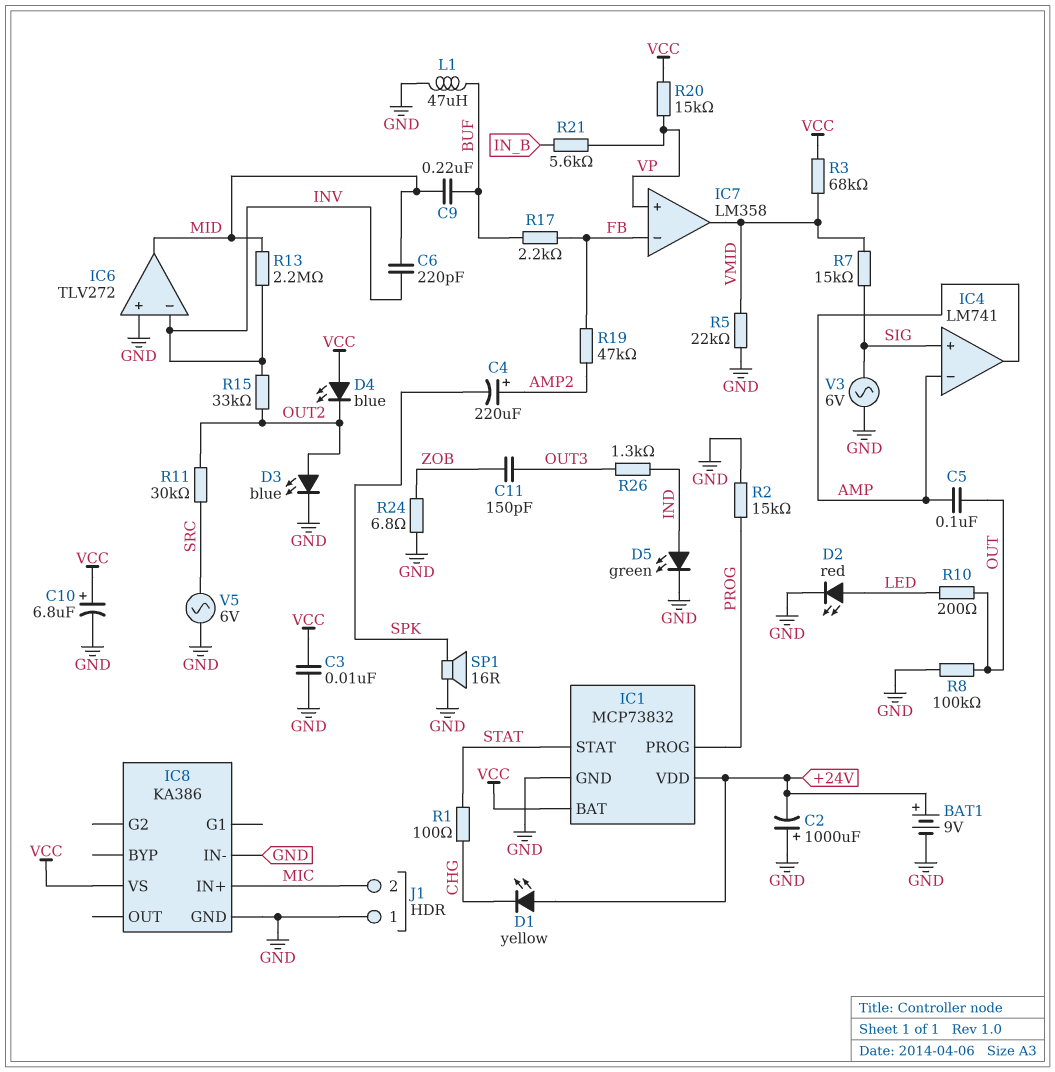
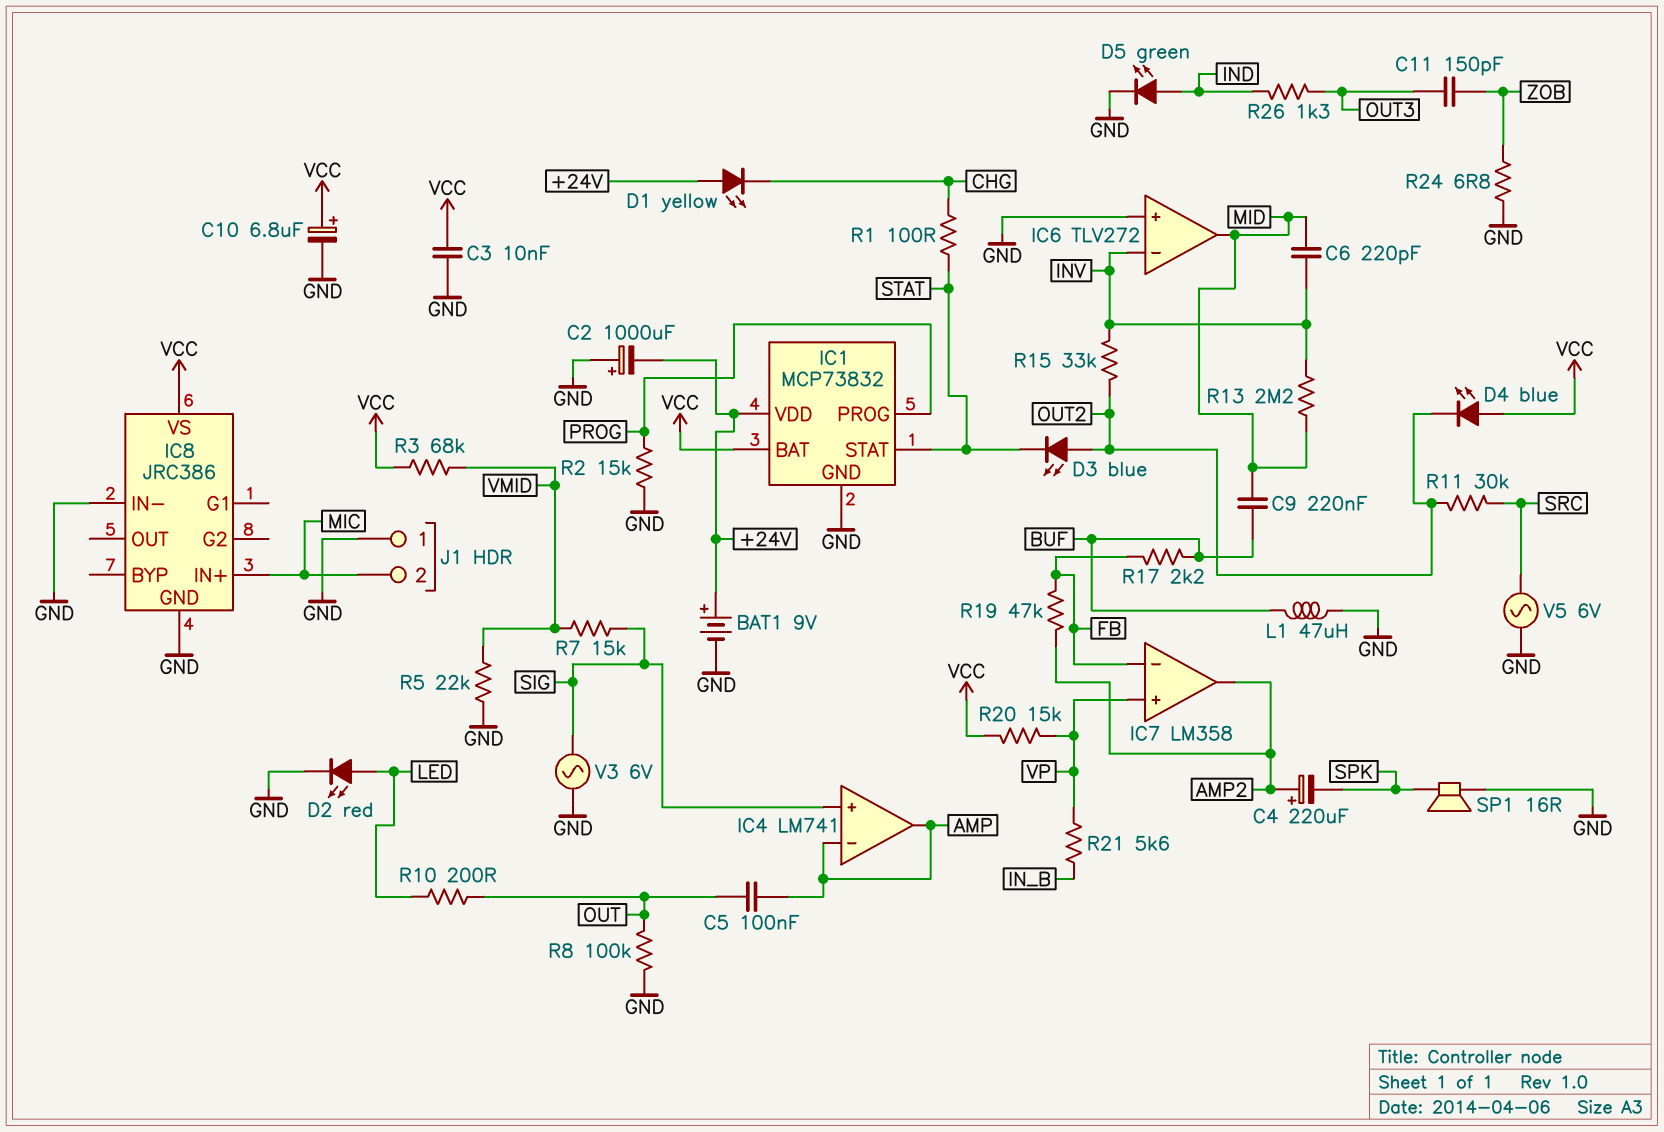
D3: LED blue (A OUT2, K GND) -> LED blue (A OUT2, K STAT)
IC7 pin out: VMID -> AMP2
IC8: KA386 -> JRC386

